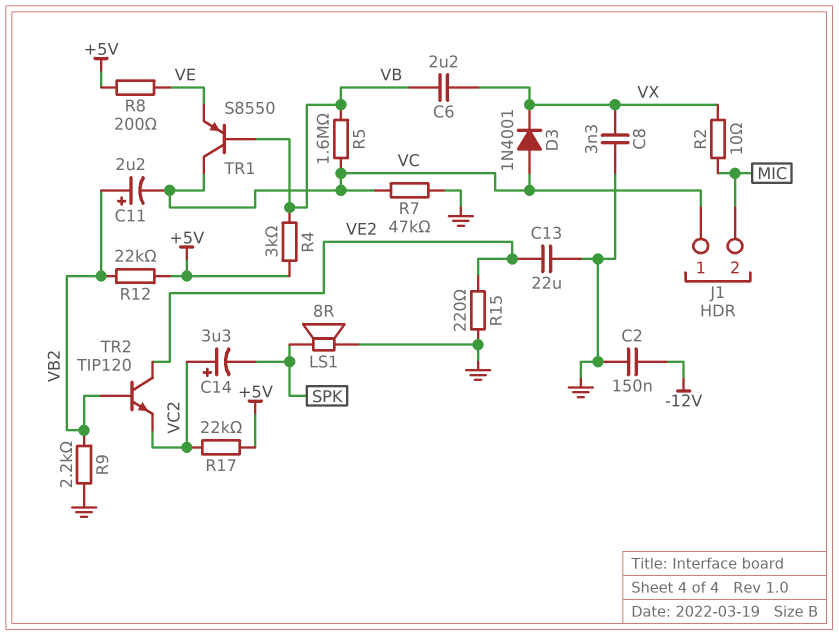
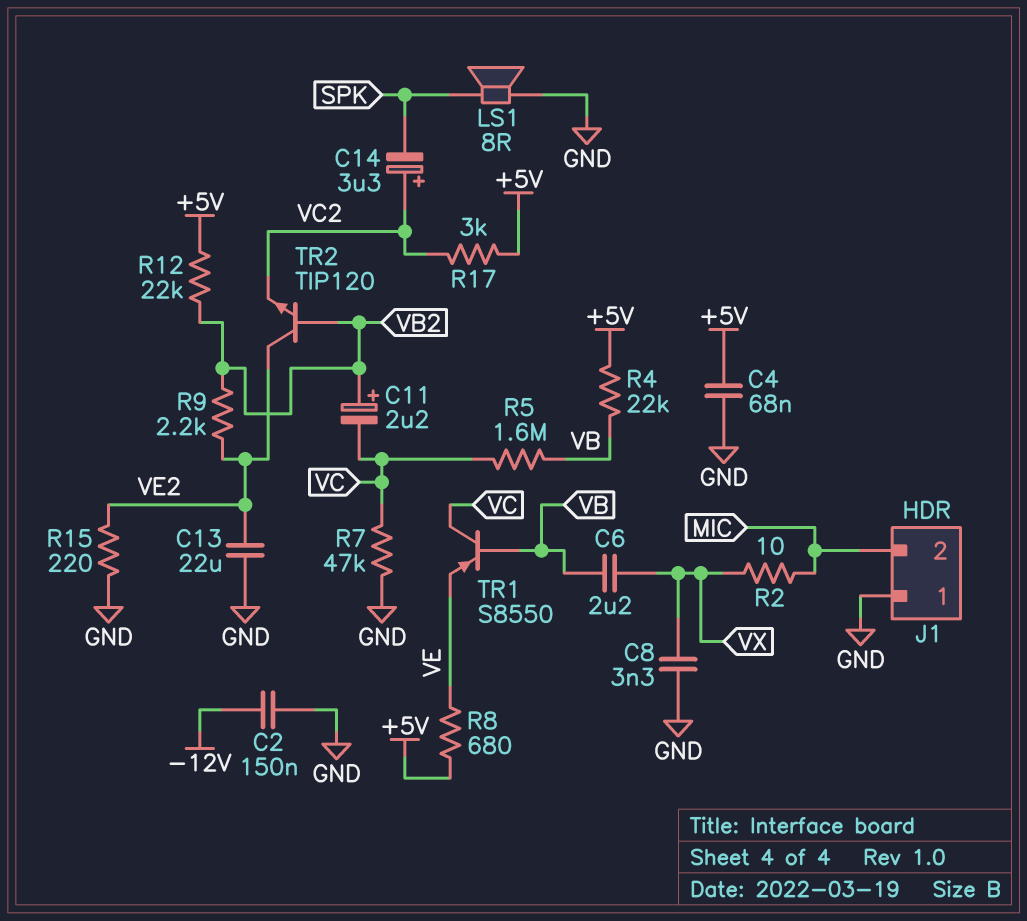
C4: none -> 68nF (+5V, GND)
D3: diode 1N4001 (A VC, K VX) -> none
J1 pin 1: VC -> GND
R4: 3k (+5V, VB) -> 22k (+5V, VB)
R8: 200 (+5V, VE) -> 680 (+5V, VE)
R9: 2.2k (GND, VB2) -> 2.2k (VB2, VE2)
R17: 22k (+5V, VC2) -> 3k (+5V, VC2)

